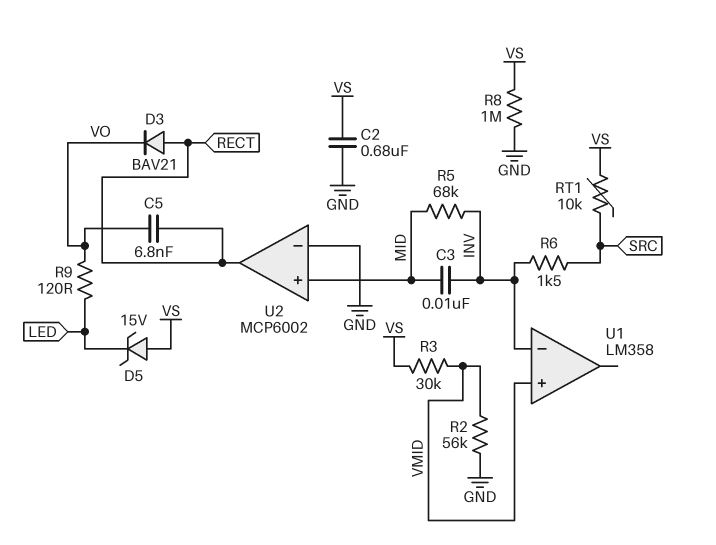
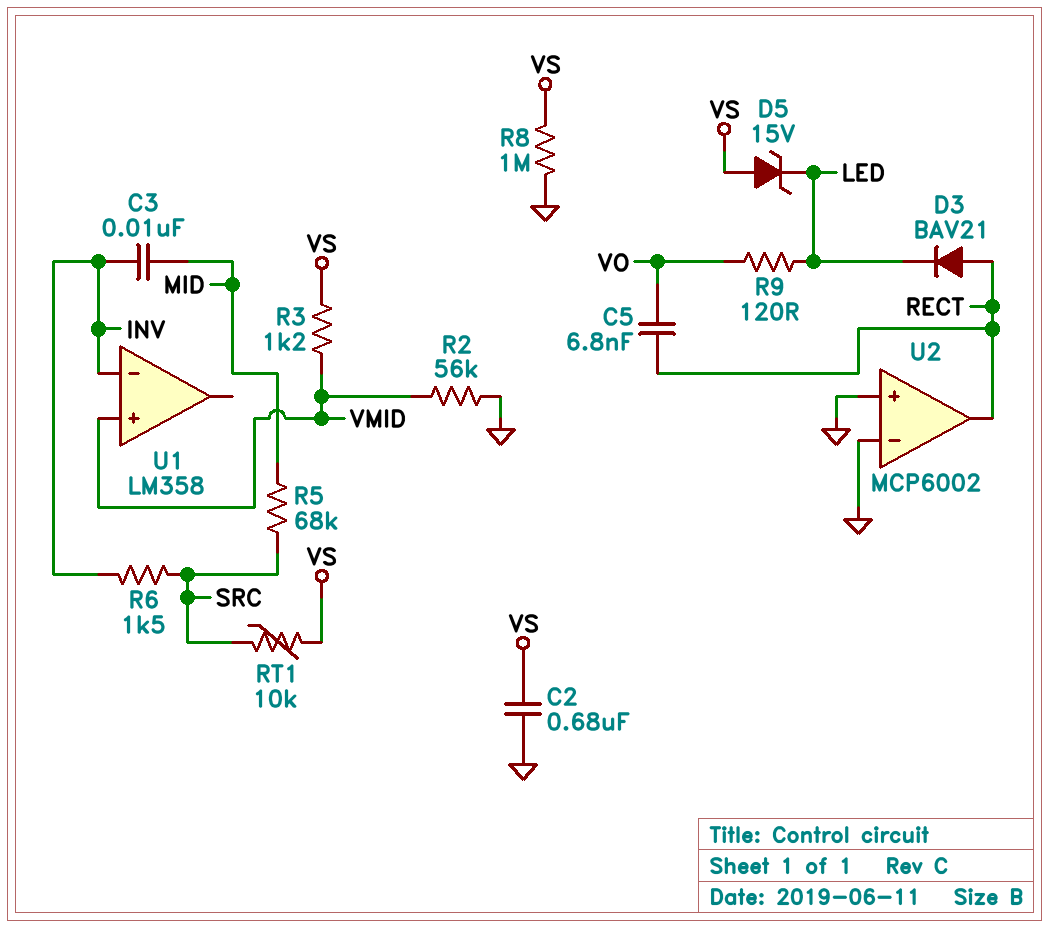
D3: diode BAV21 (A RECT, K VO) -> diode BAV21 (A RECT, K LED)
R3: 30k (VMID, VS) -> 1.2k (VMID, VS)
R5: 68k (INV, MID) -> 68k (MID, SRC)
U2 pin in+: MID -> GND

